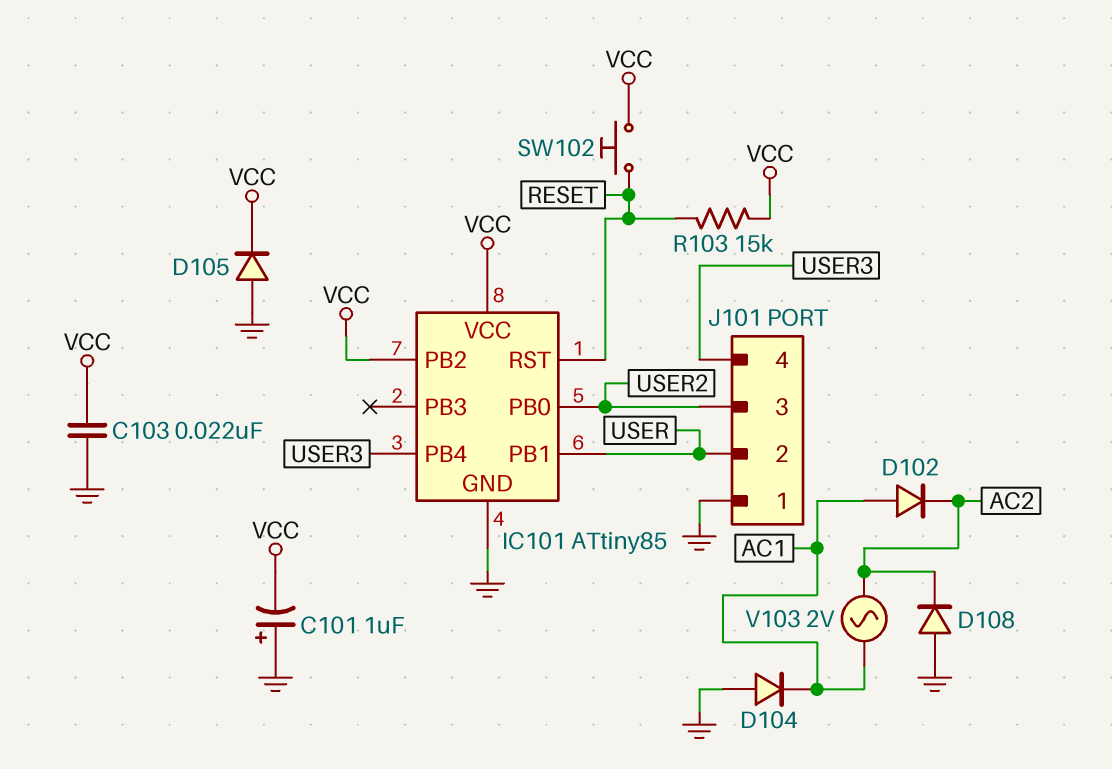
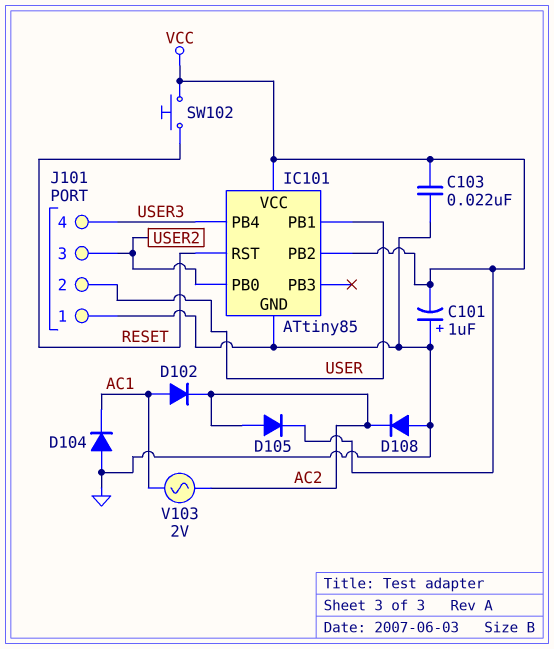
D105: diode (A GND, K VCC) -> diode (A AC2, K VCC)
R103: 15k (RESET, VCC) -> none

